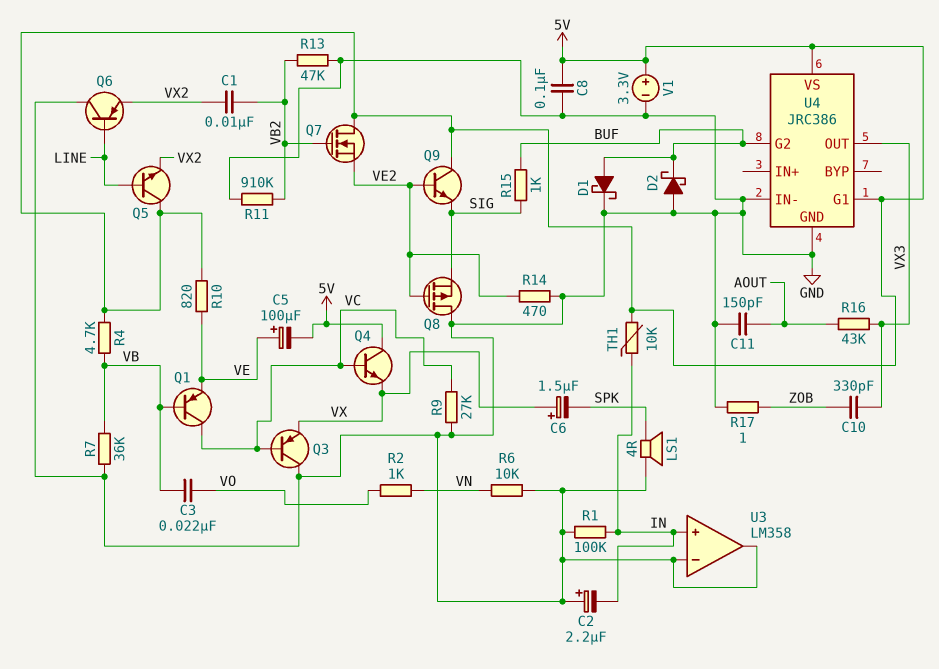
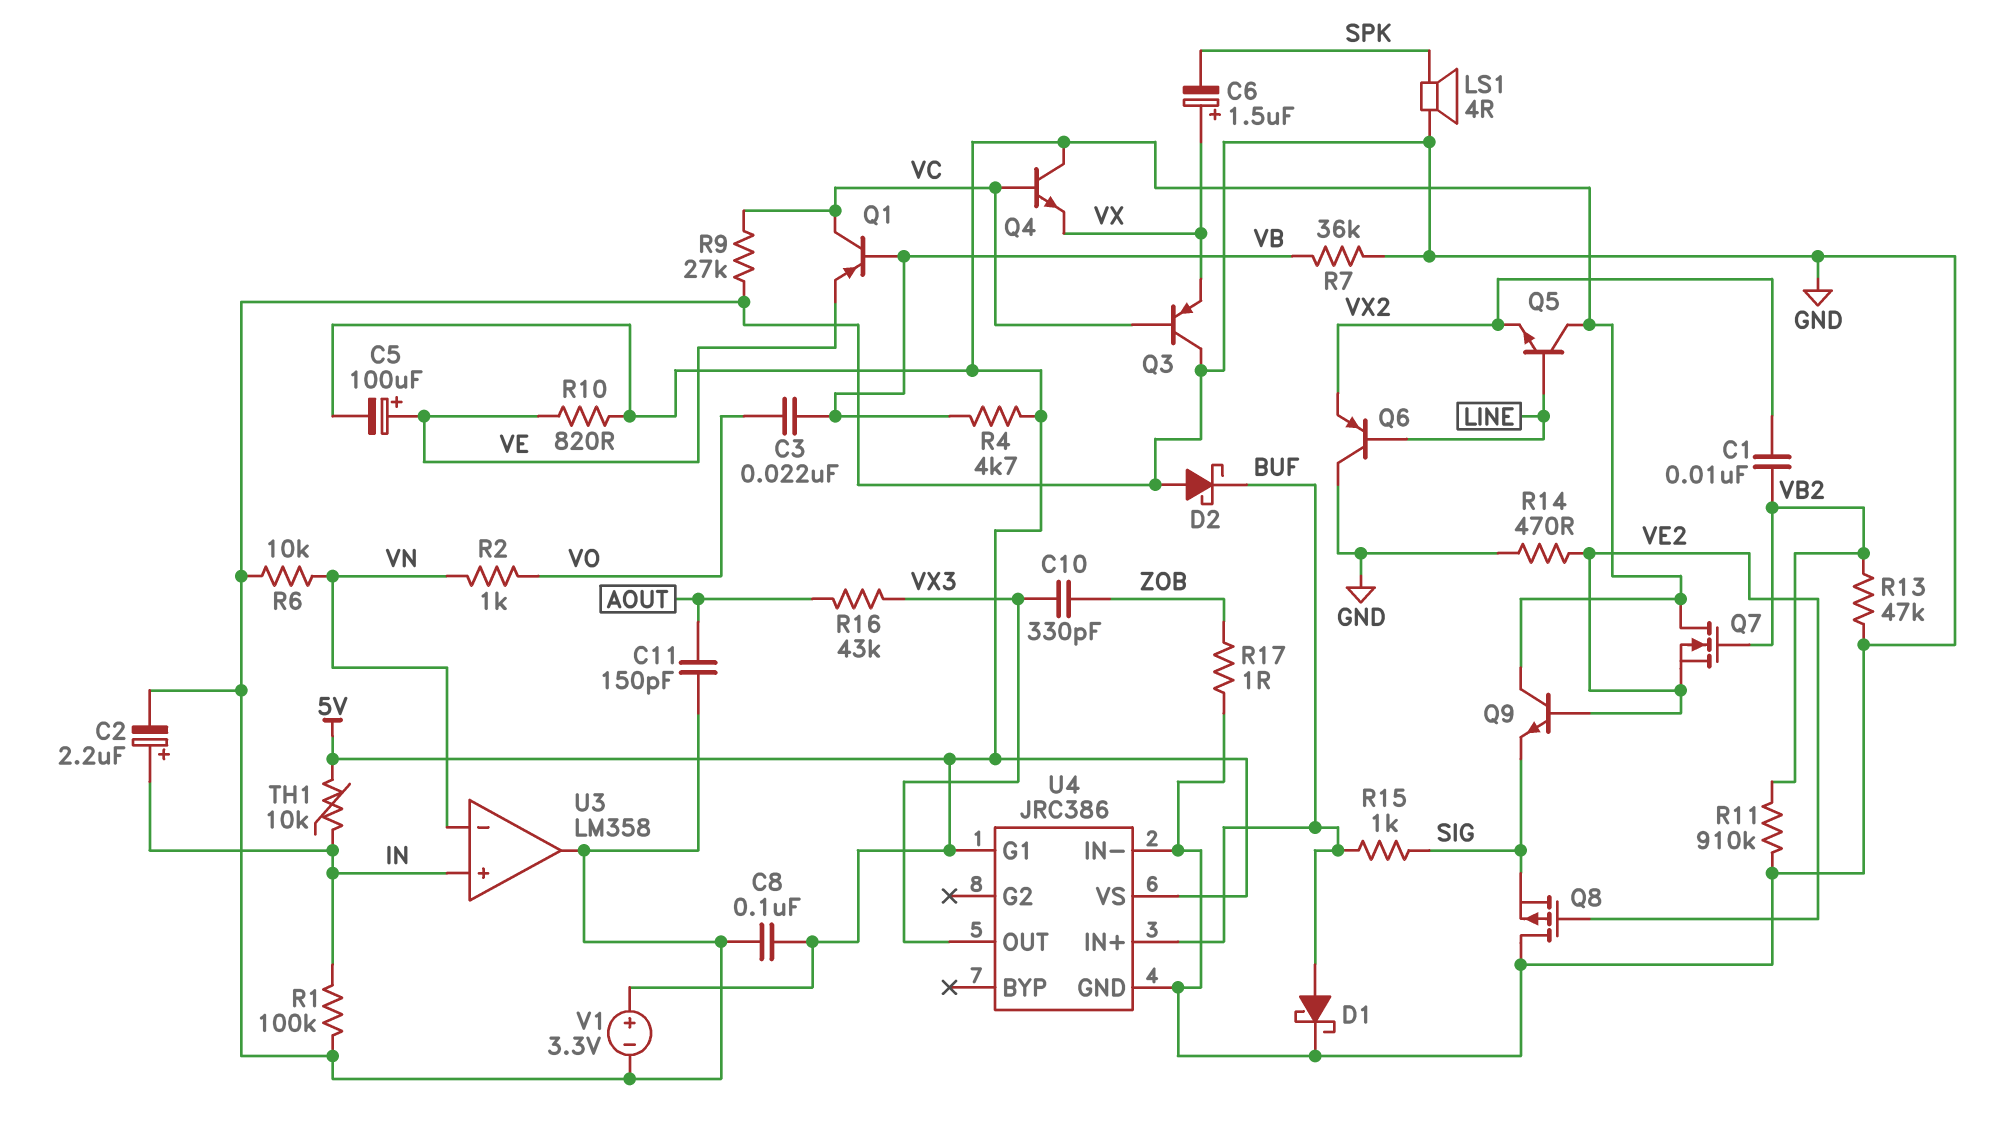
C2: 2.2uF (plus GND, minus IN) -> 2.2uF (plus IN, minus GND)
U3 pin in-: GND -> VN
U4 pin G2: BUF -> none
U4 pin IN+: none -> BUF

